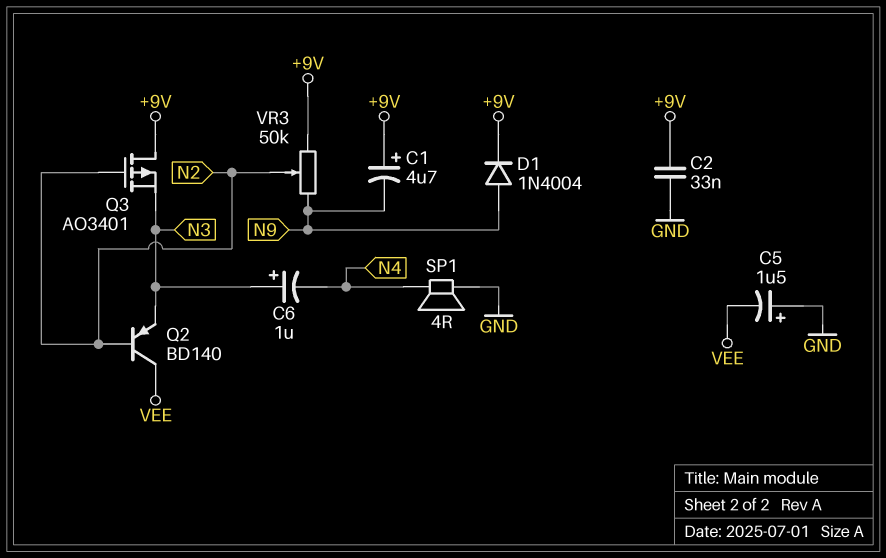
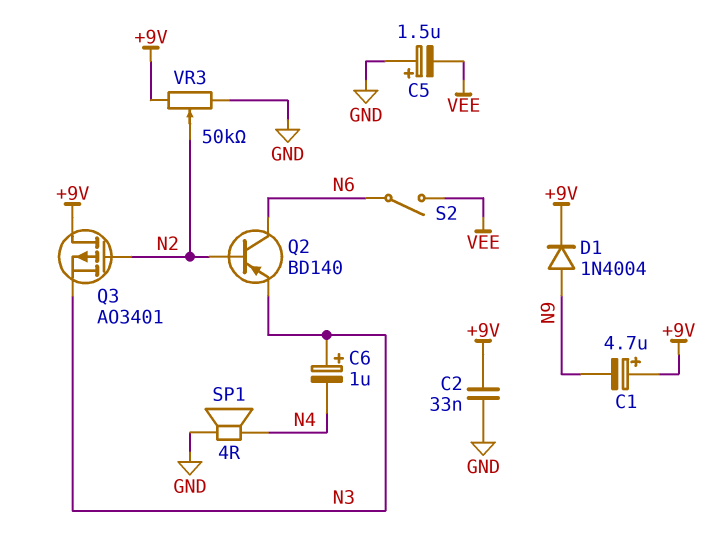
Q2: PNP BD140 (B N2, C VEE, E N3) -> PNP BD140 (B N2, C N6, E N3)
S2: none -> switch (N6, VEE)
VR3: 50k (+9V, N9, wiper N2) -> 50k (+9V, GND, wiper N2)

